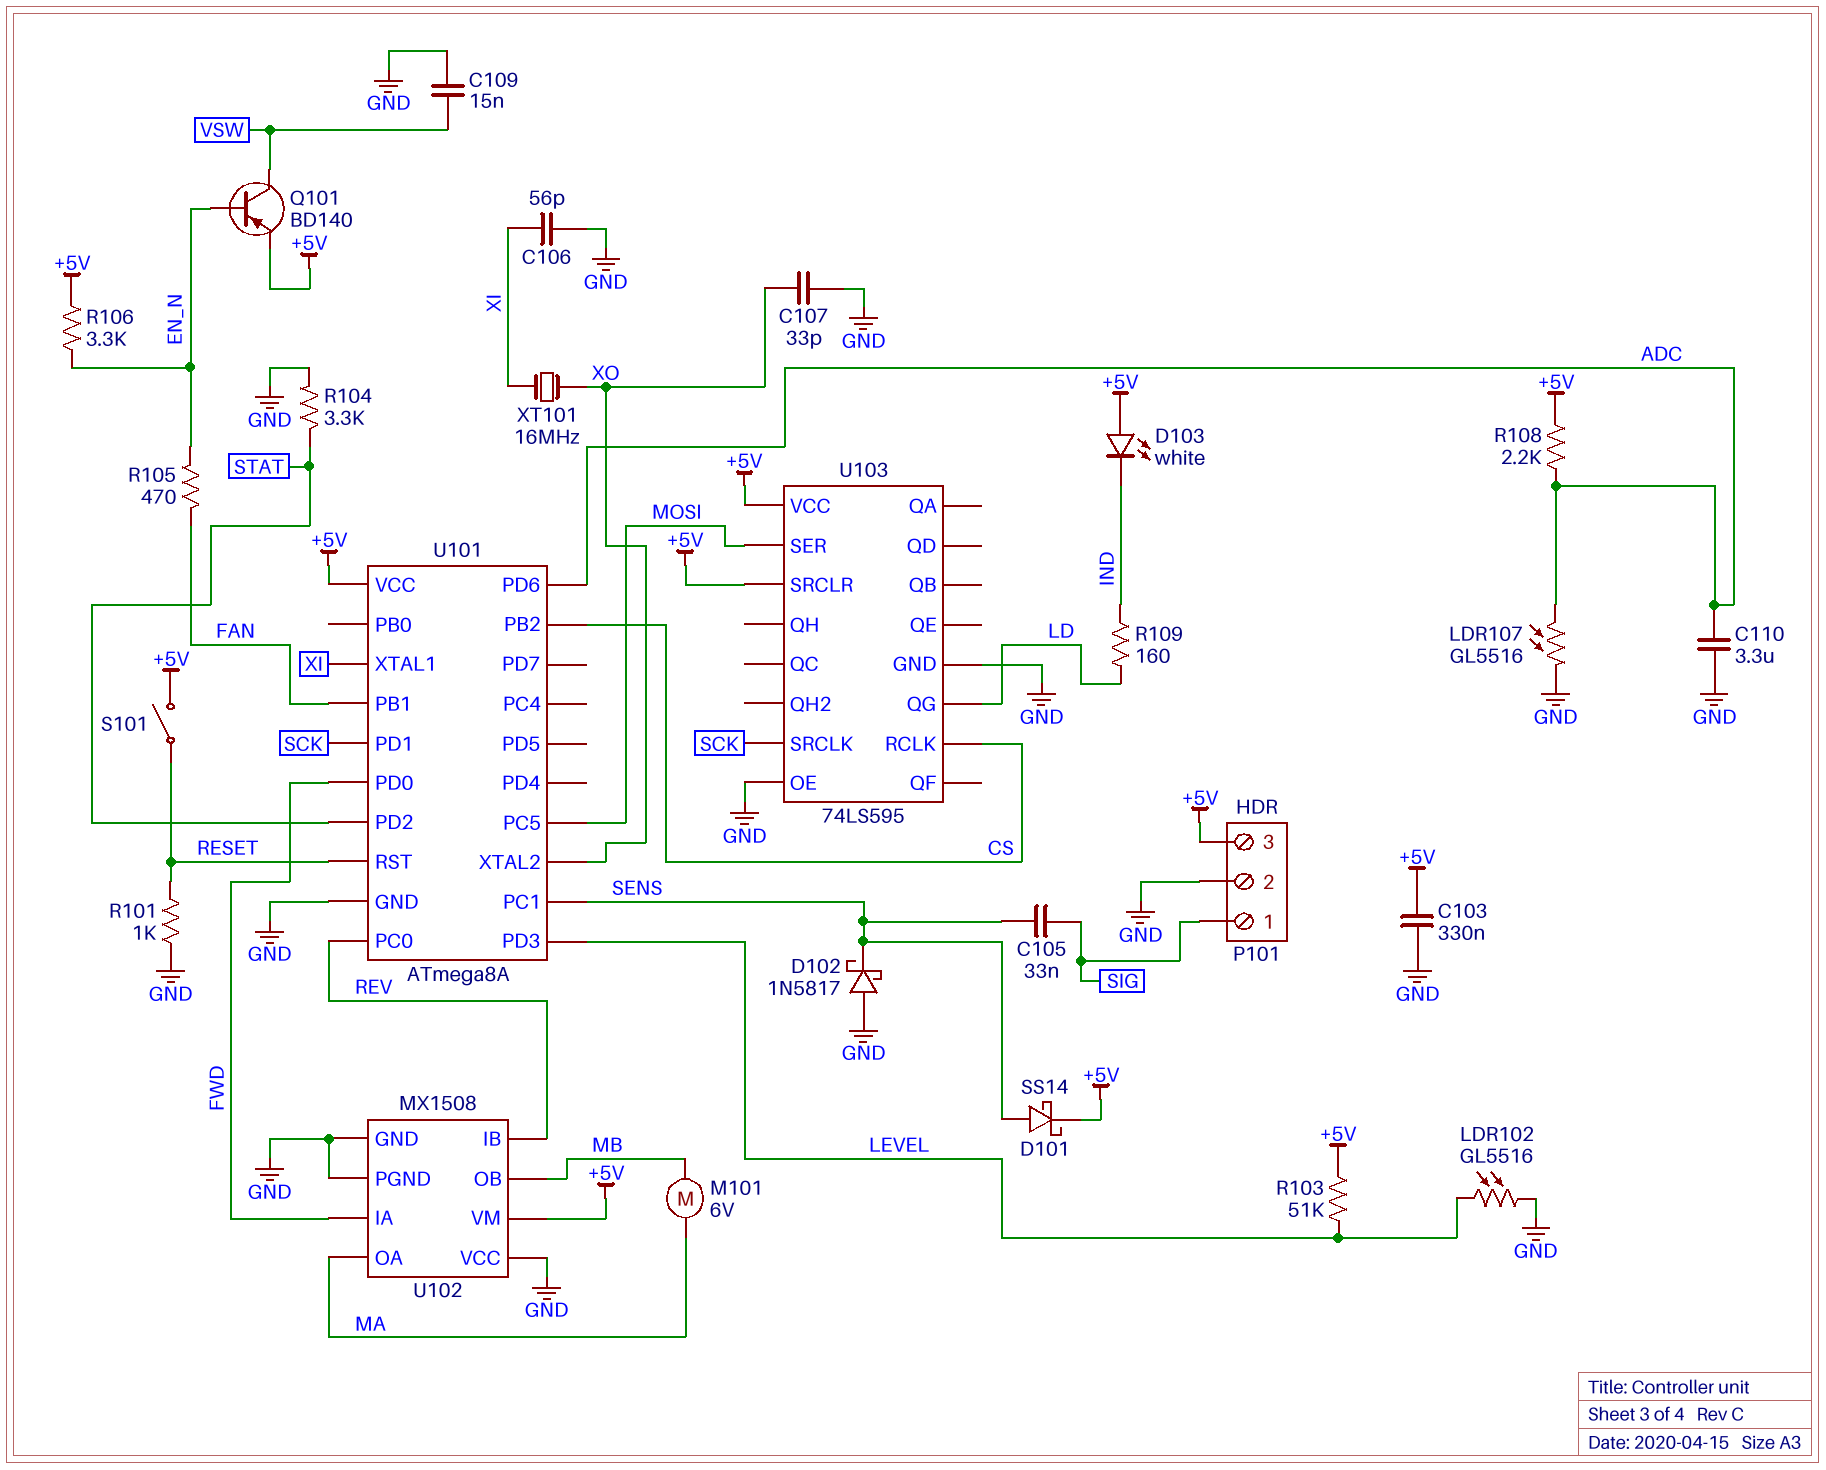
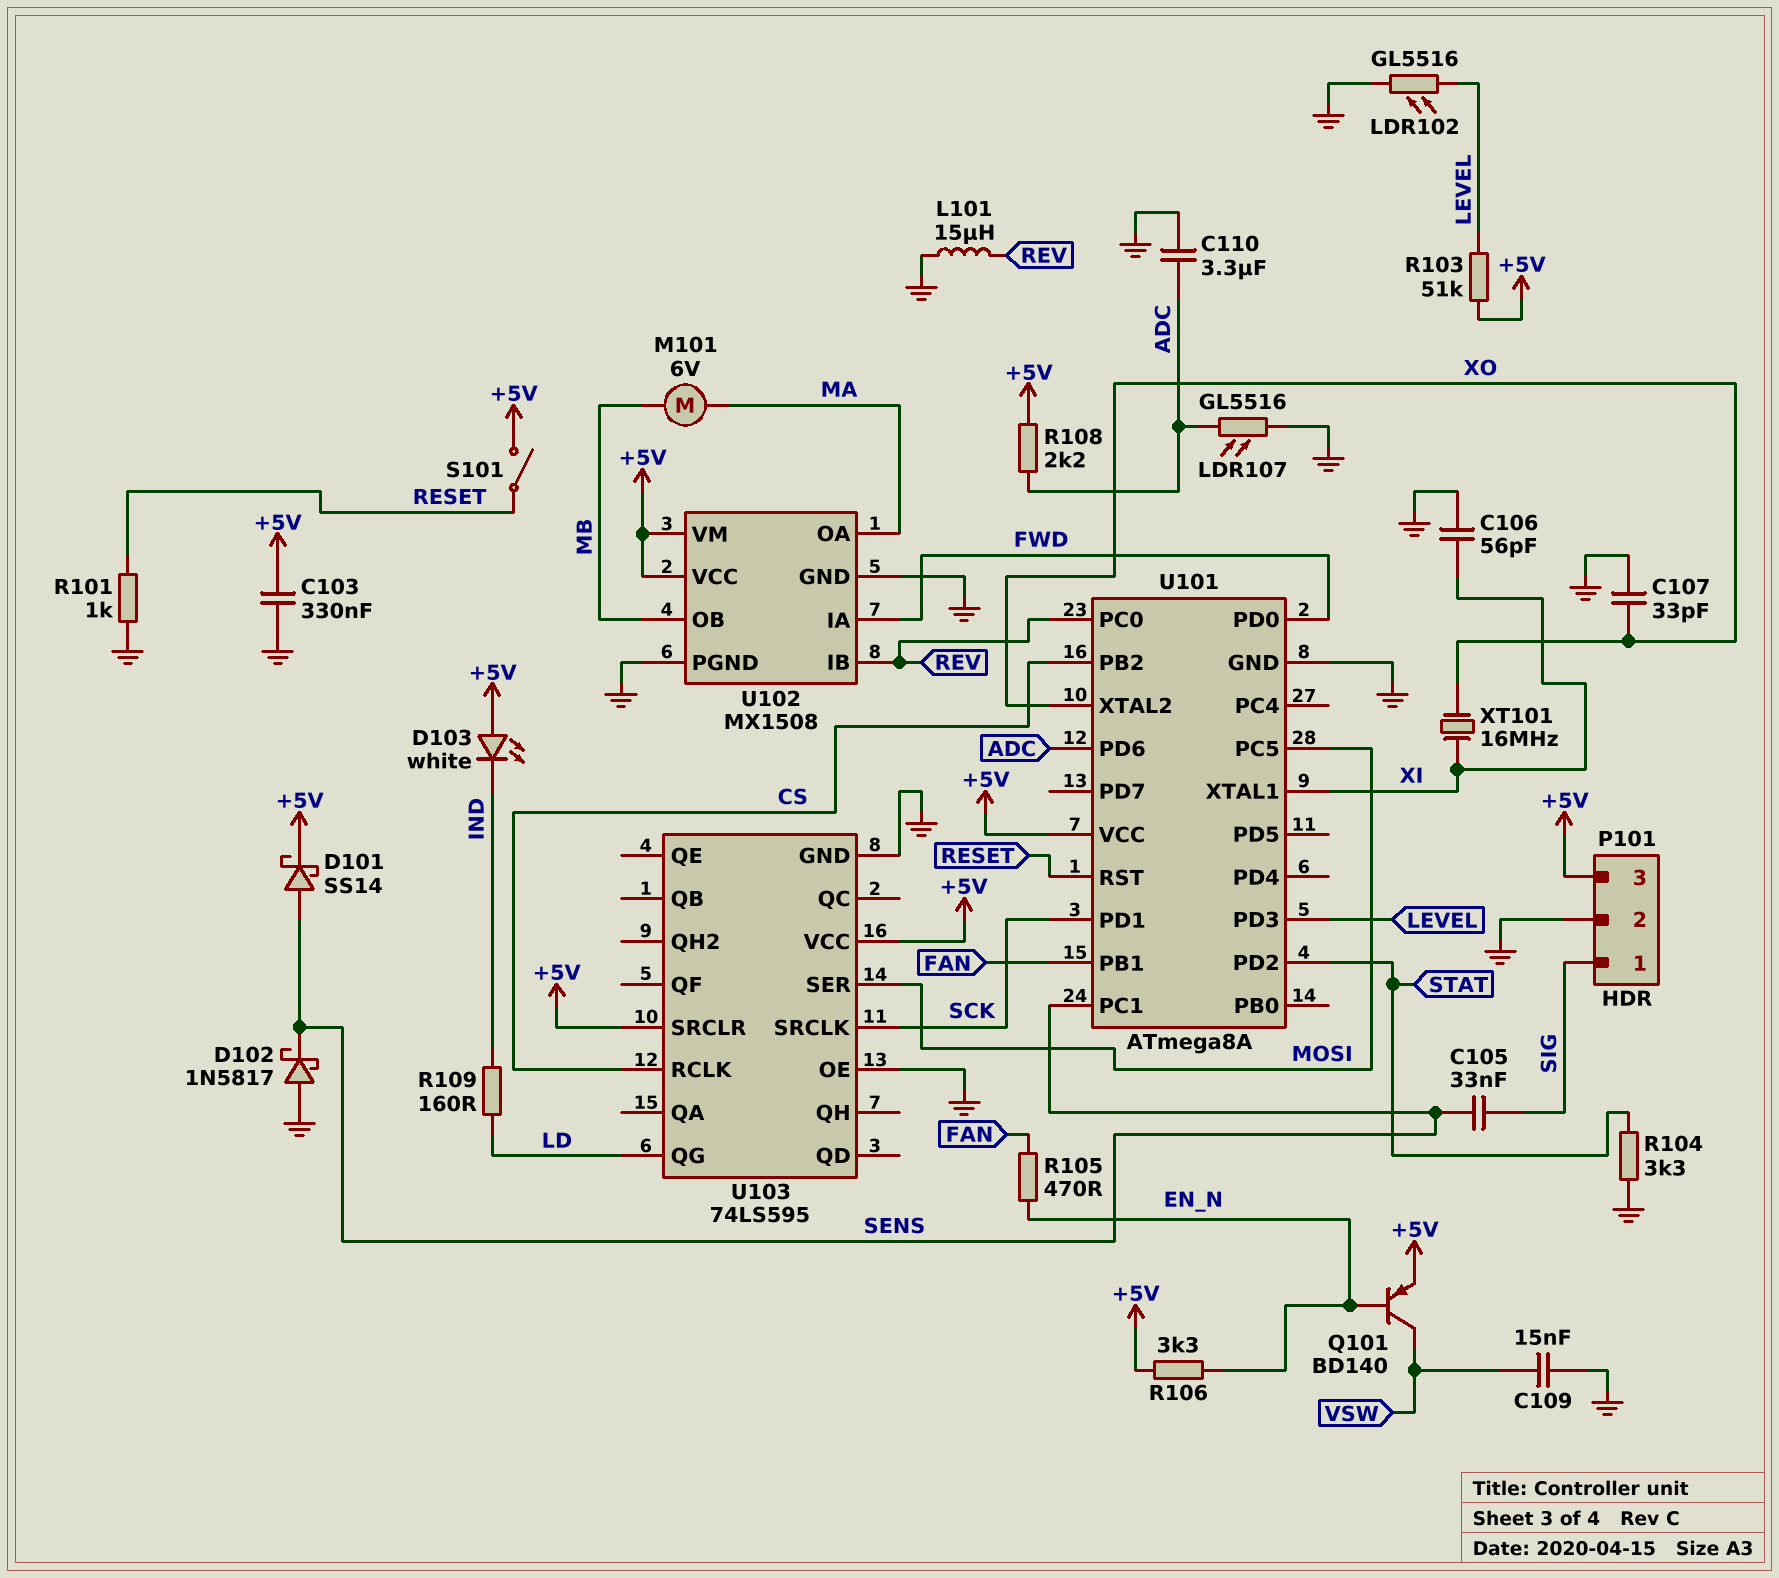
L101: none -> 15uH (GND, REV)
U102 pin VCC: GND -> +5V

